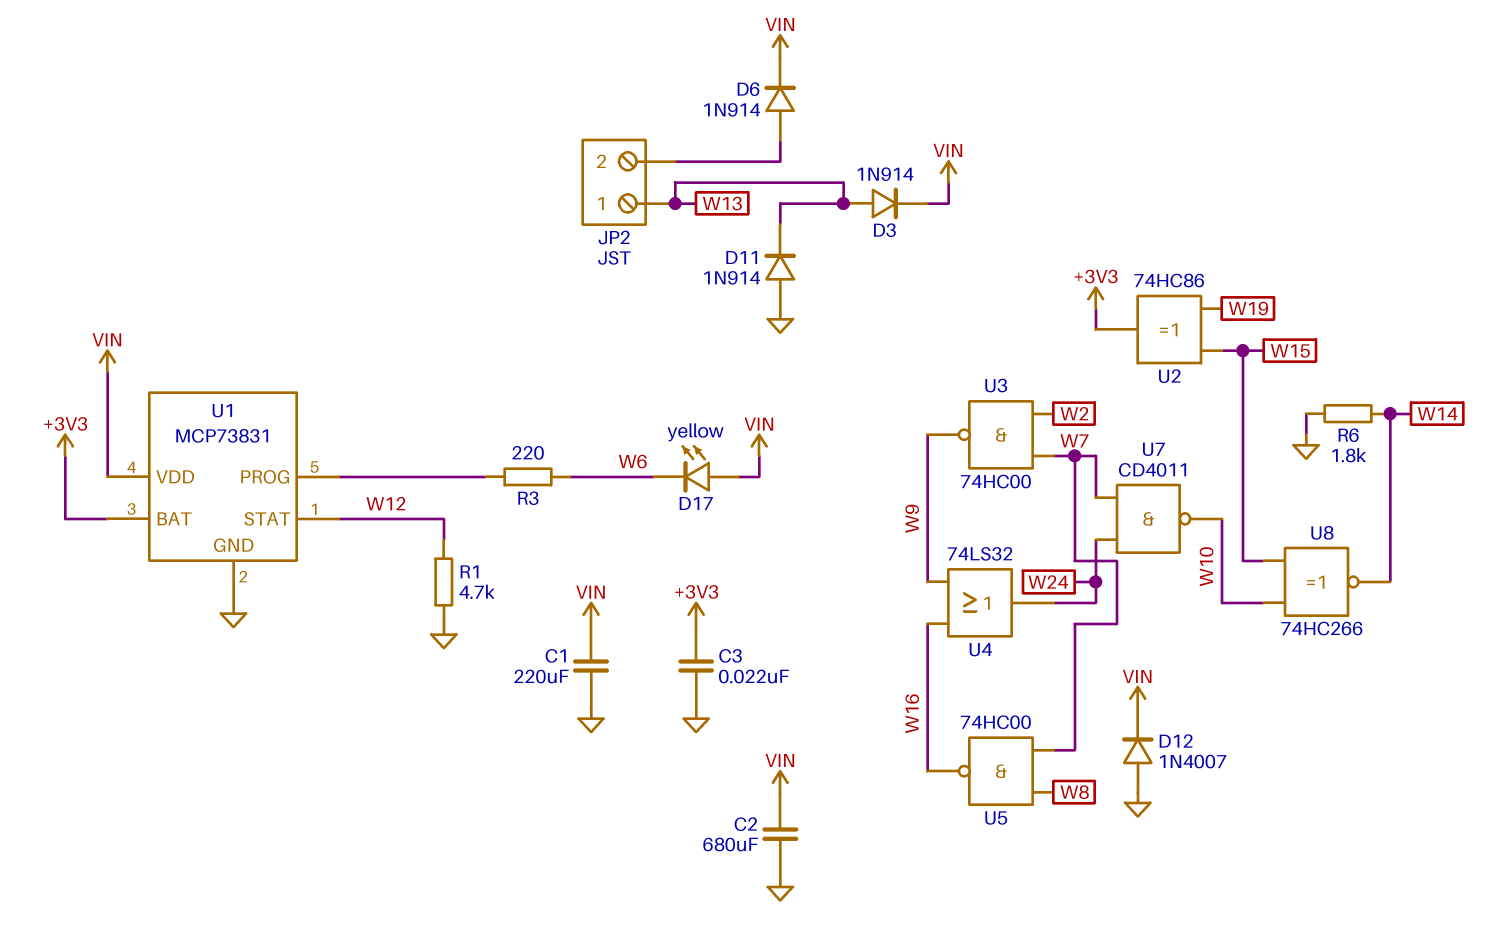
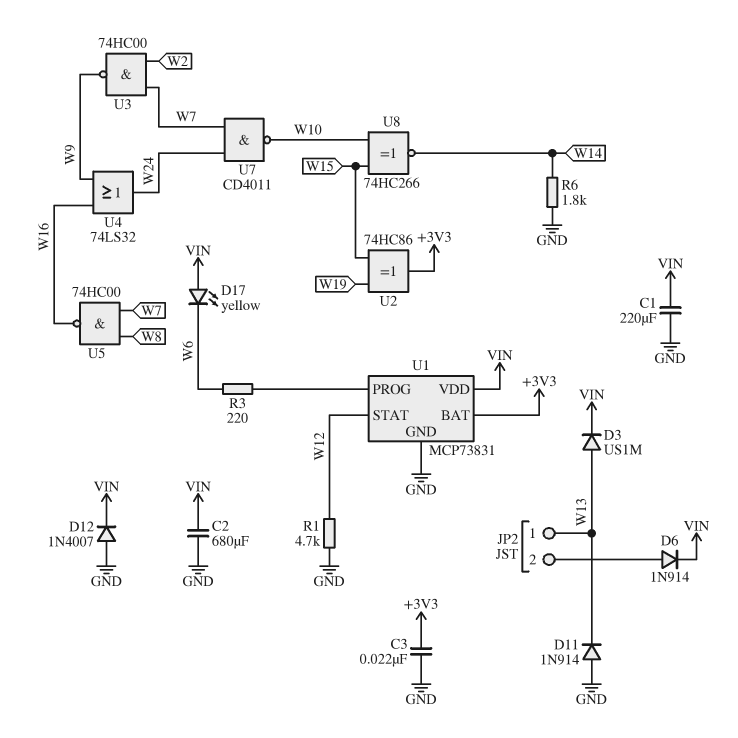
D3: diode 1N914 (A W13, K VIN) -> diode US1M (A W13, K VIN)

